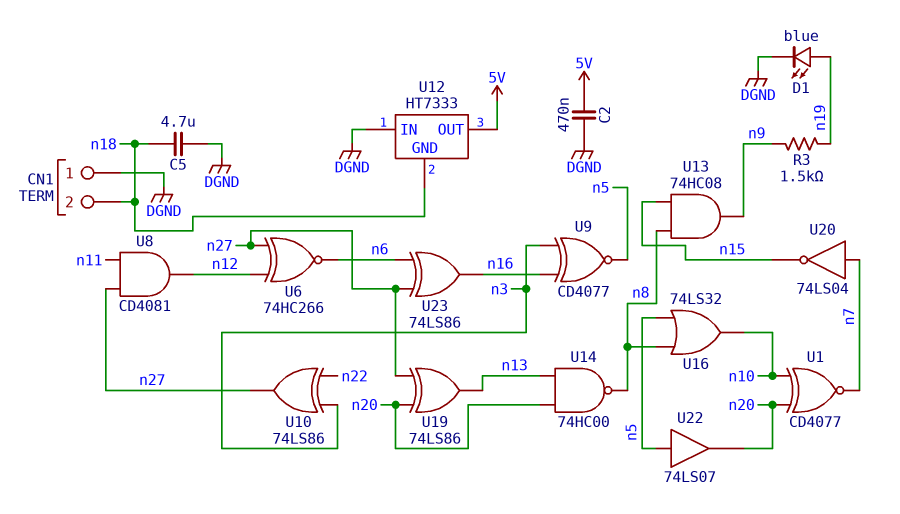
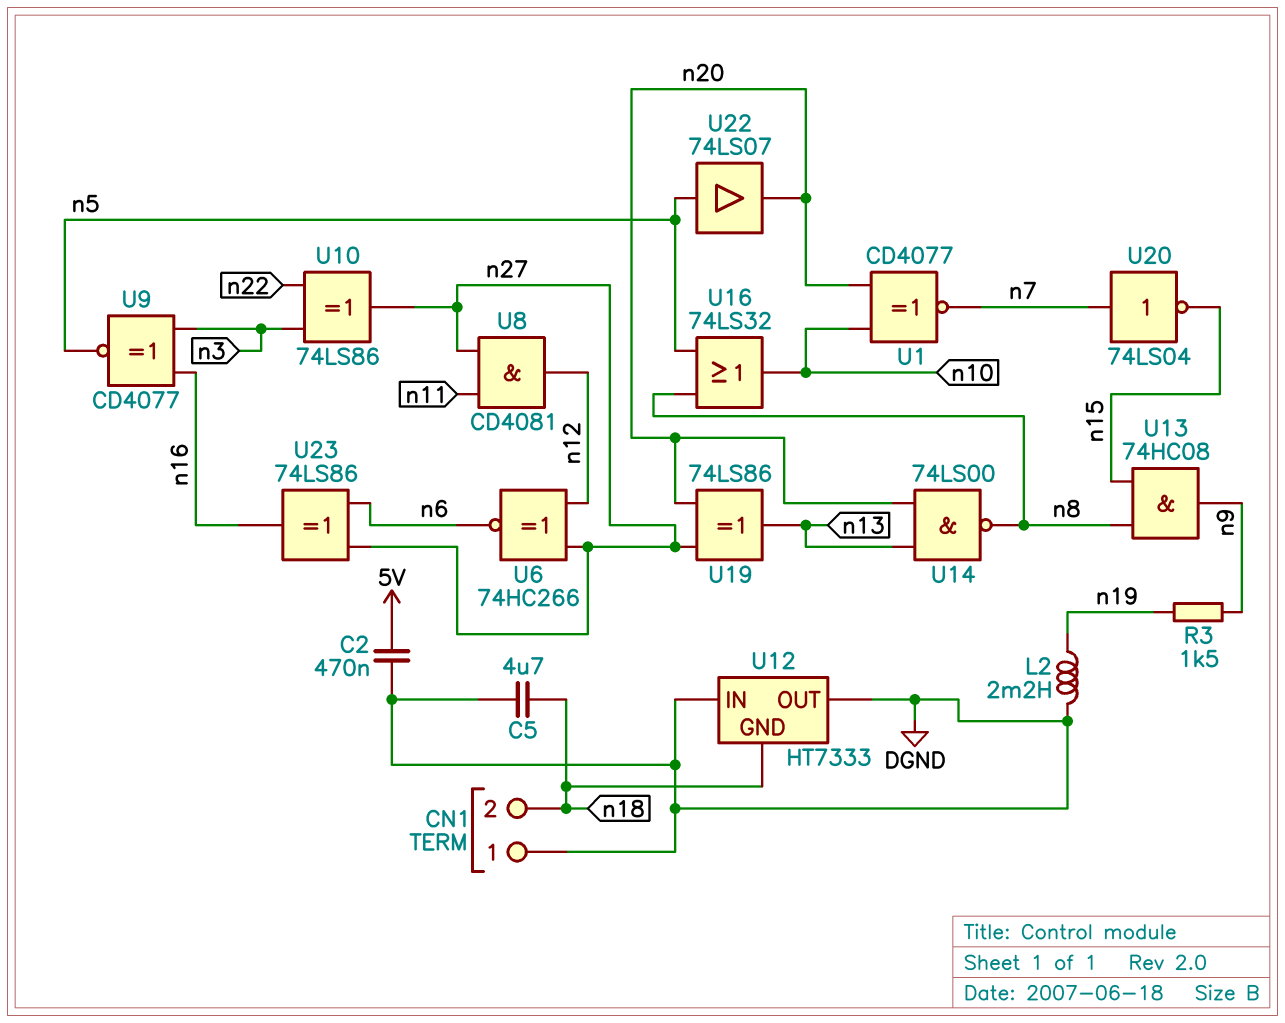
D1: LED blue (A n19, K DGND) -> none
L2: none -> 2.2mH (DGND, n19)
U12 pin OUT: 5V -> DGND
U14: NAND 74HC00 (in n13, in n20, out n8) -> NAND 74LS00 (in n13, in n20, out n8)

